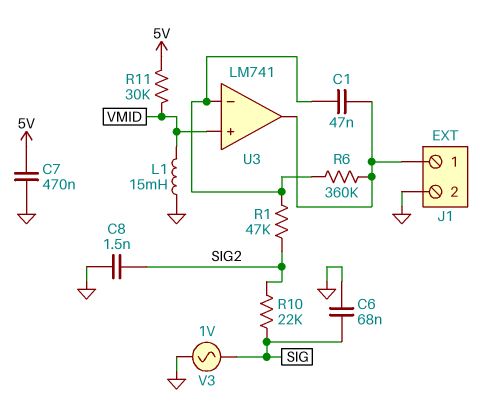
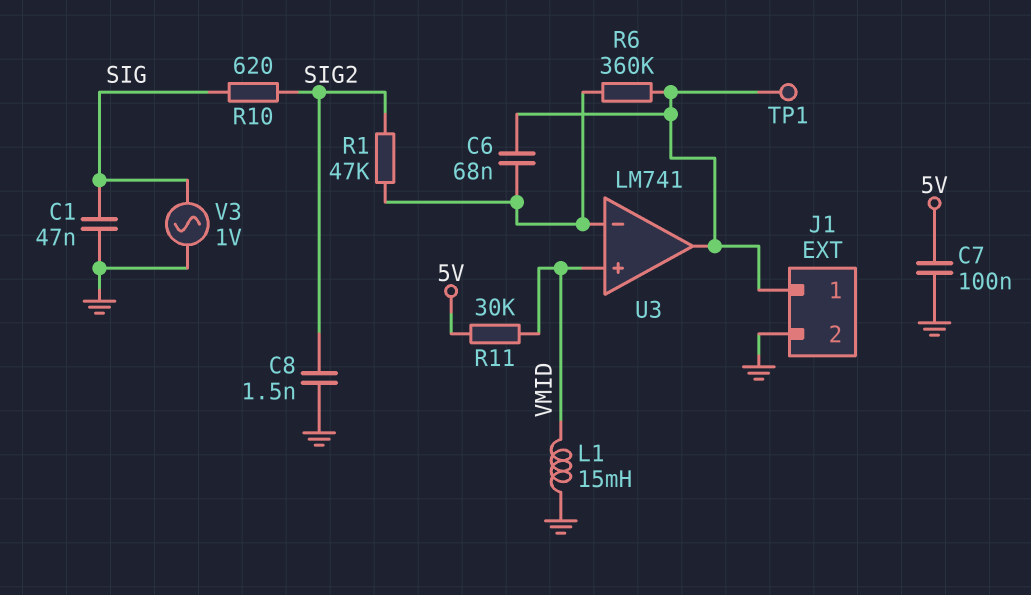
C1: 47nF (J1/1, U3/in-) -> 47nF (GND, SIG)
C6: 68nF (GND, SIG) -> 68nF (J1/1, U3/in-)
C7: 470nF (5V, GND) -> 100nF (5V, GND)
R10: 22k (SIG, SIG2) -> 620 (SIG, SIG2)
TP1: none -> test point (J1/1)

